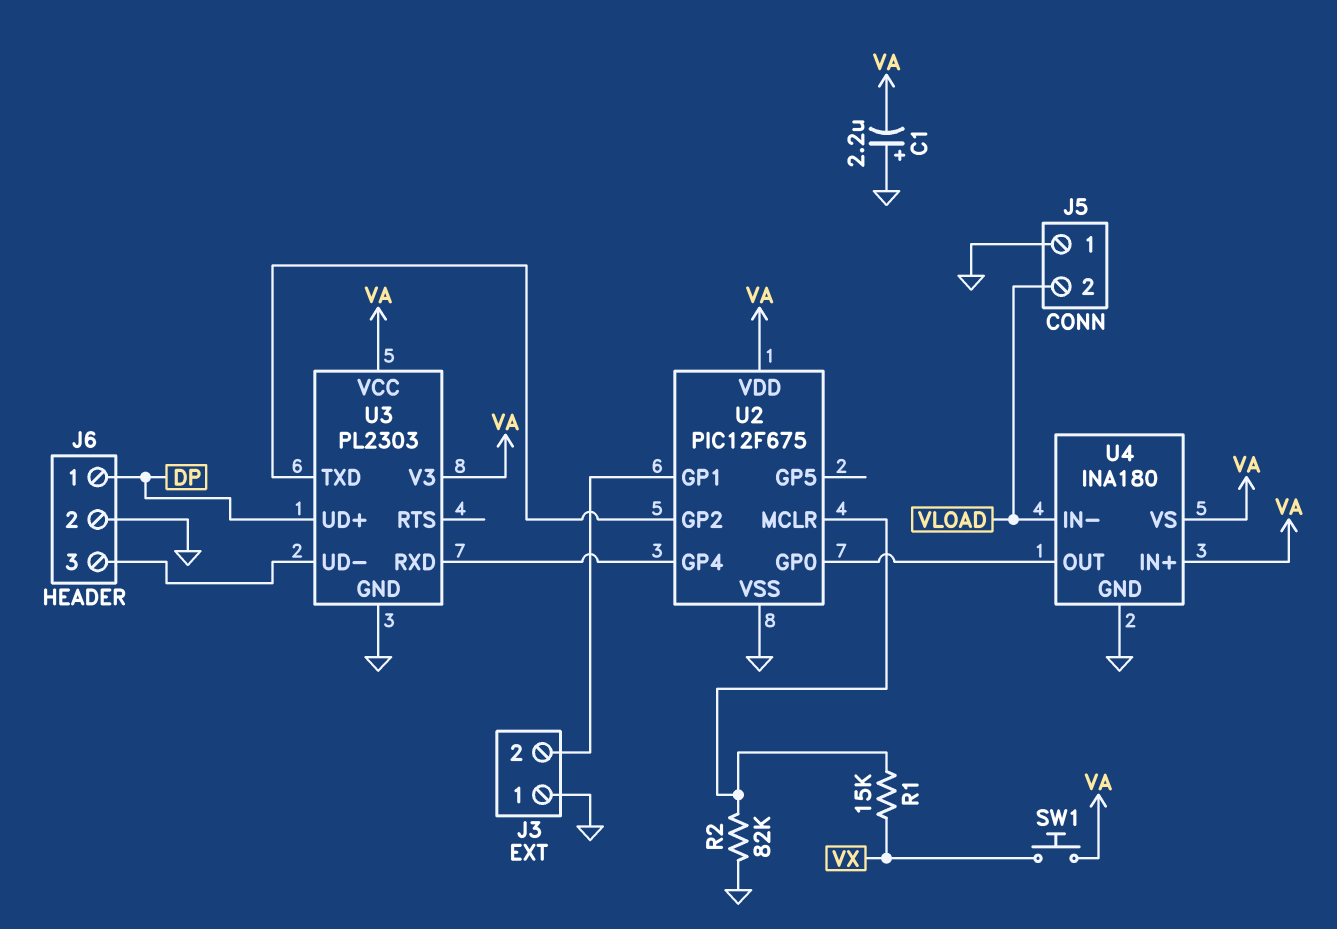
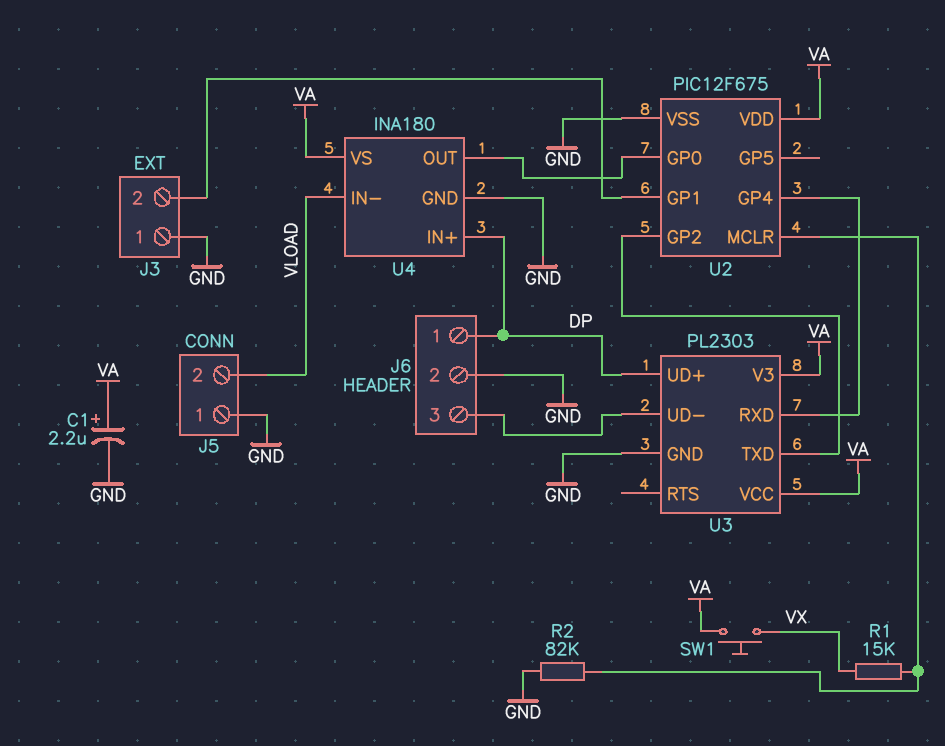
C1: 2.2uF (plus GND, minus VA) -> 2.2uF (plus VA, minus GND)
U4 pin IN+: VA -> DP

